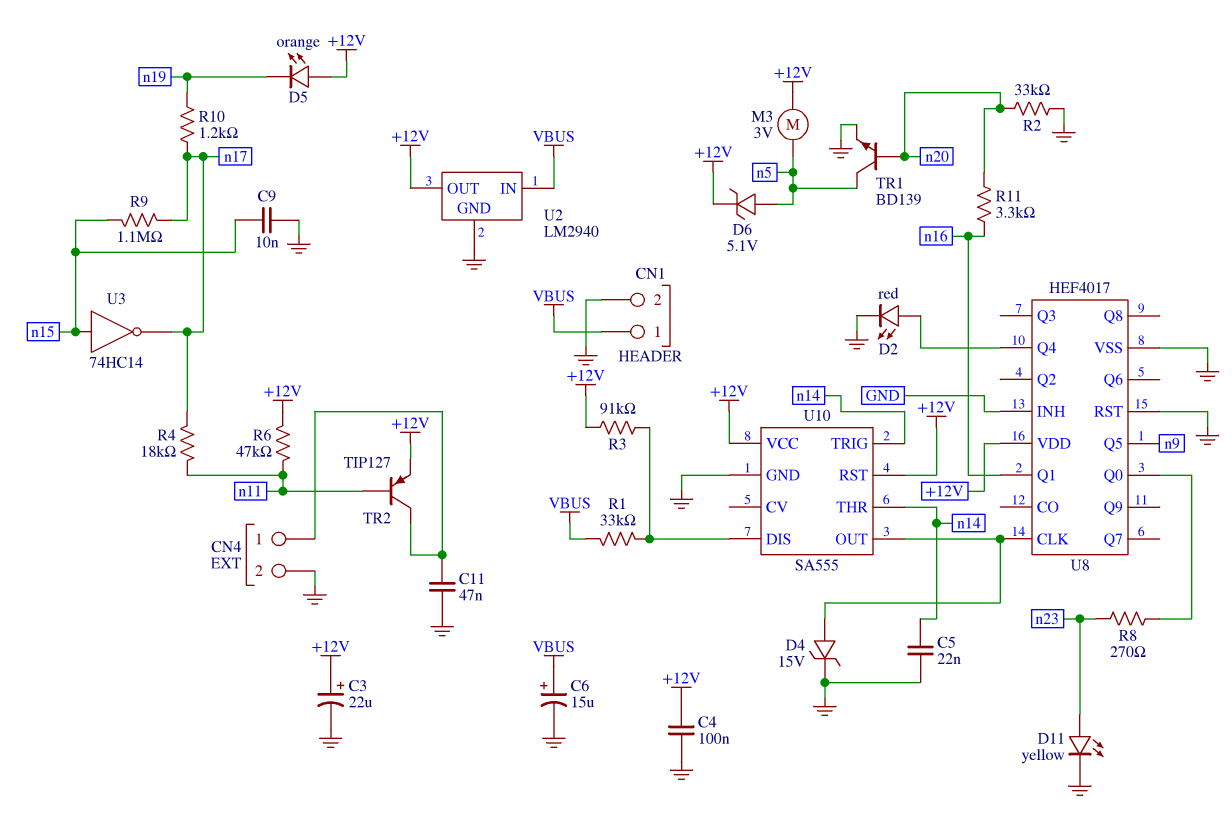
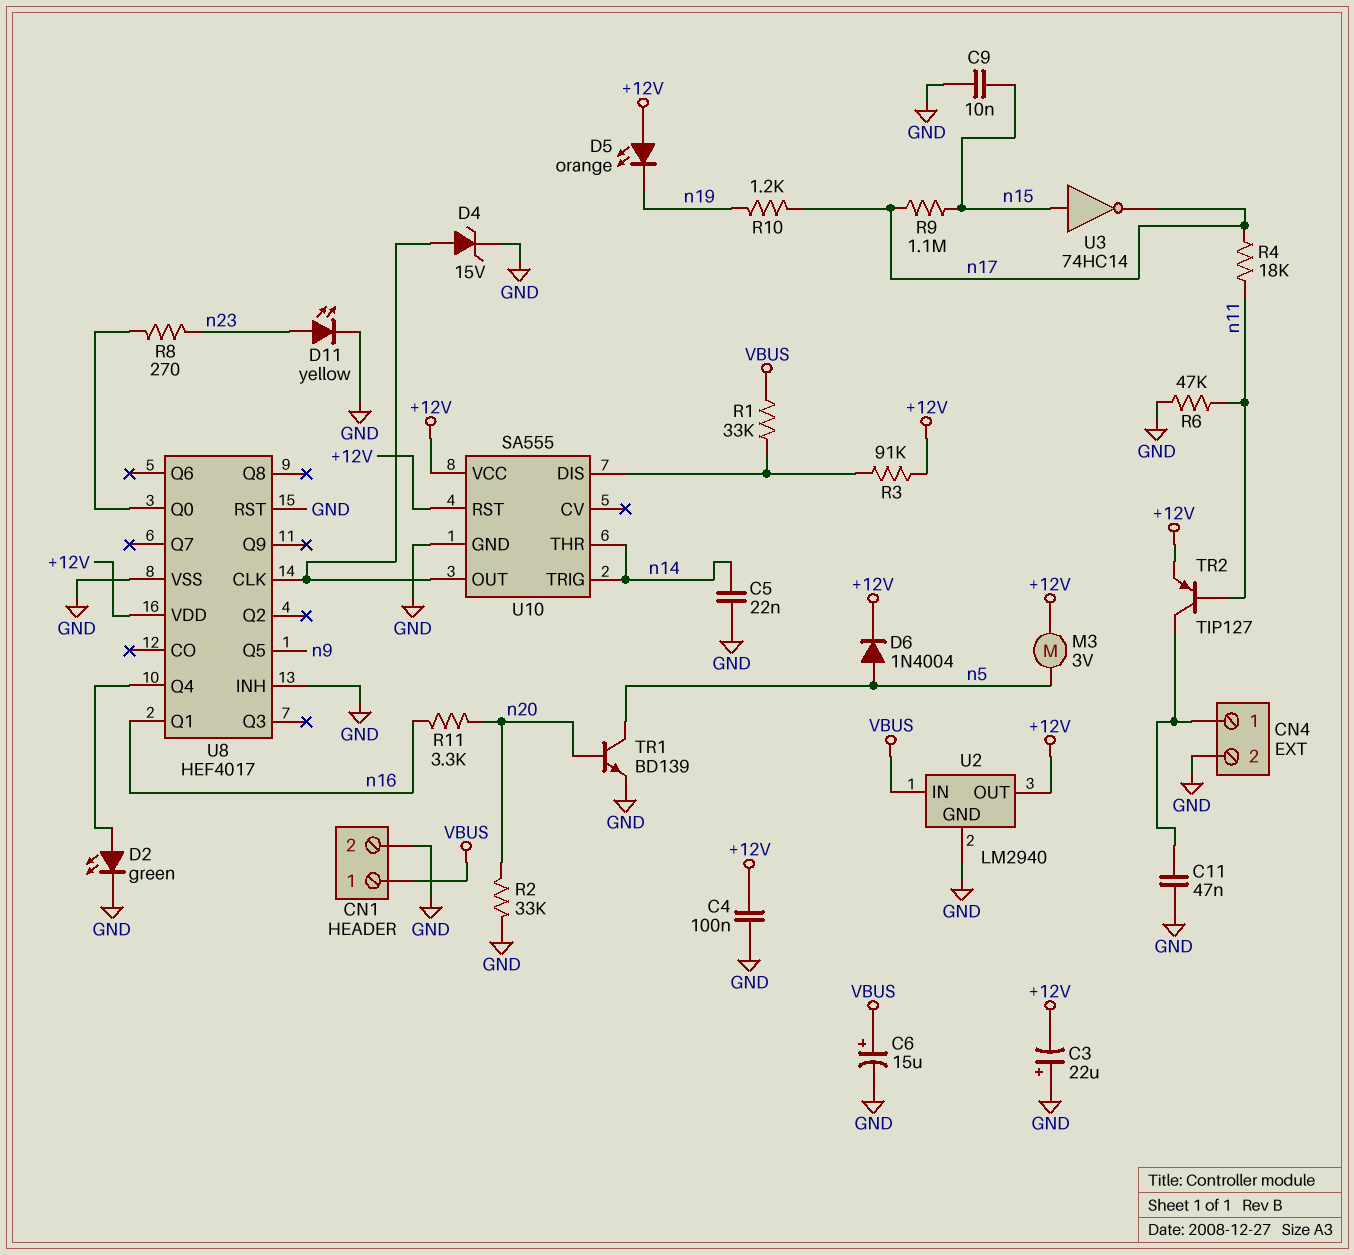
C3: 22uF (plus +12V, minus GND) -> 22uF (plus GND, minus +12V)
D2: LED red (A U8/Q4, K GND) -> LED green (A U8/Q4, K GND)
D6: zener 5.1V (A n5, K +12V) -> diode 1N4004 (A n5, K +12V)
R6: 47k (+12V, n11) -> 47k (GND, n11)

